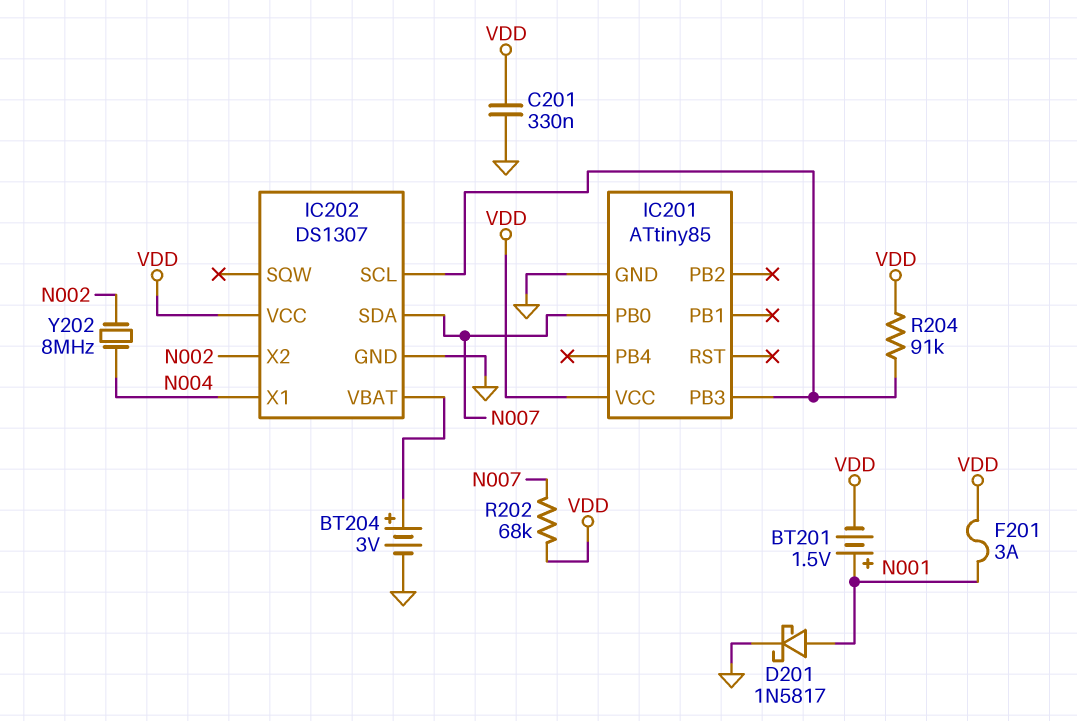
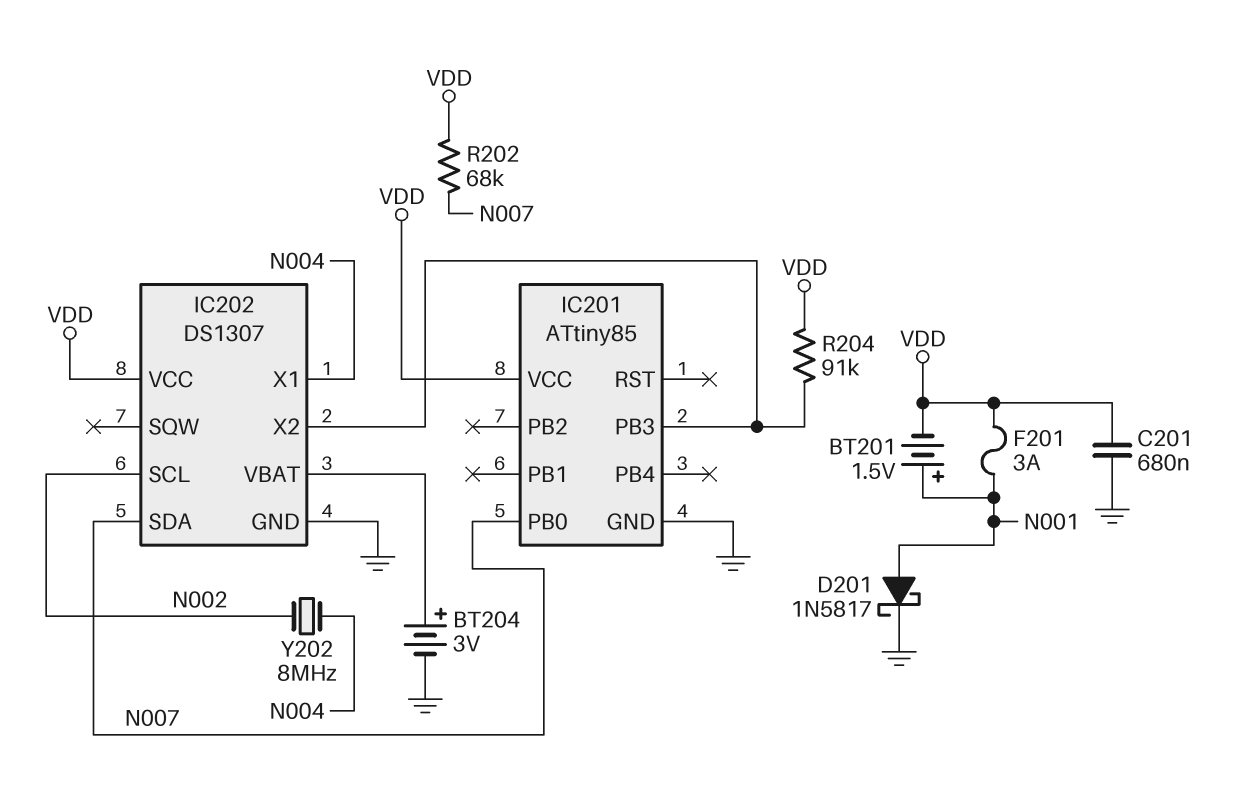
C201: 330nF (GND, VDD) -> 680nF (GND, VDD)
IC202 pin SCL: IC201/PB3 -> N002
IC202 pin X2: N002 -> IC201/PB3

